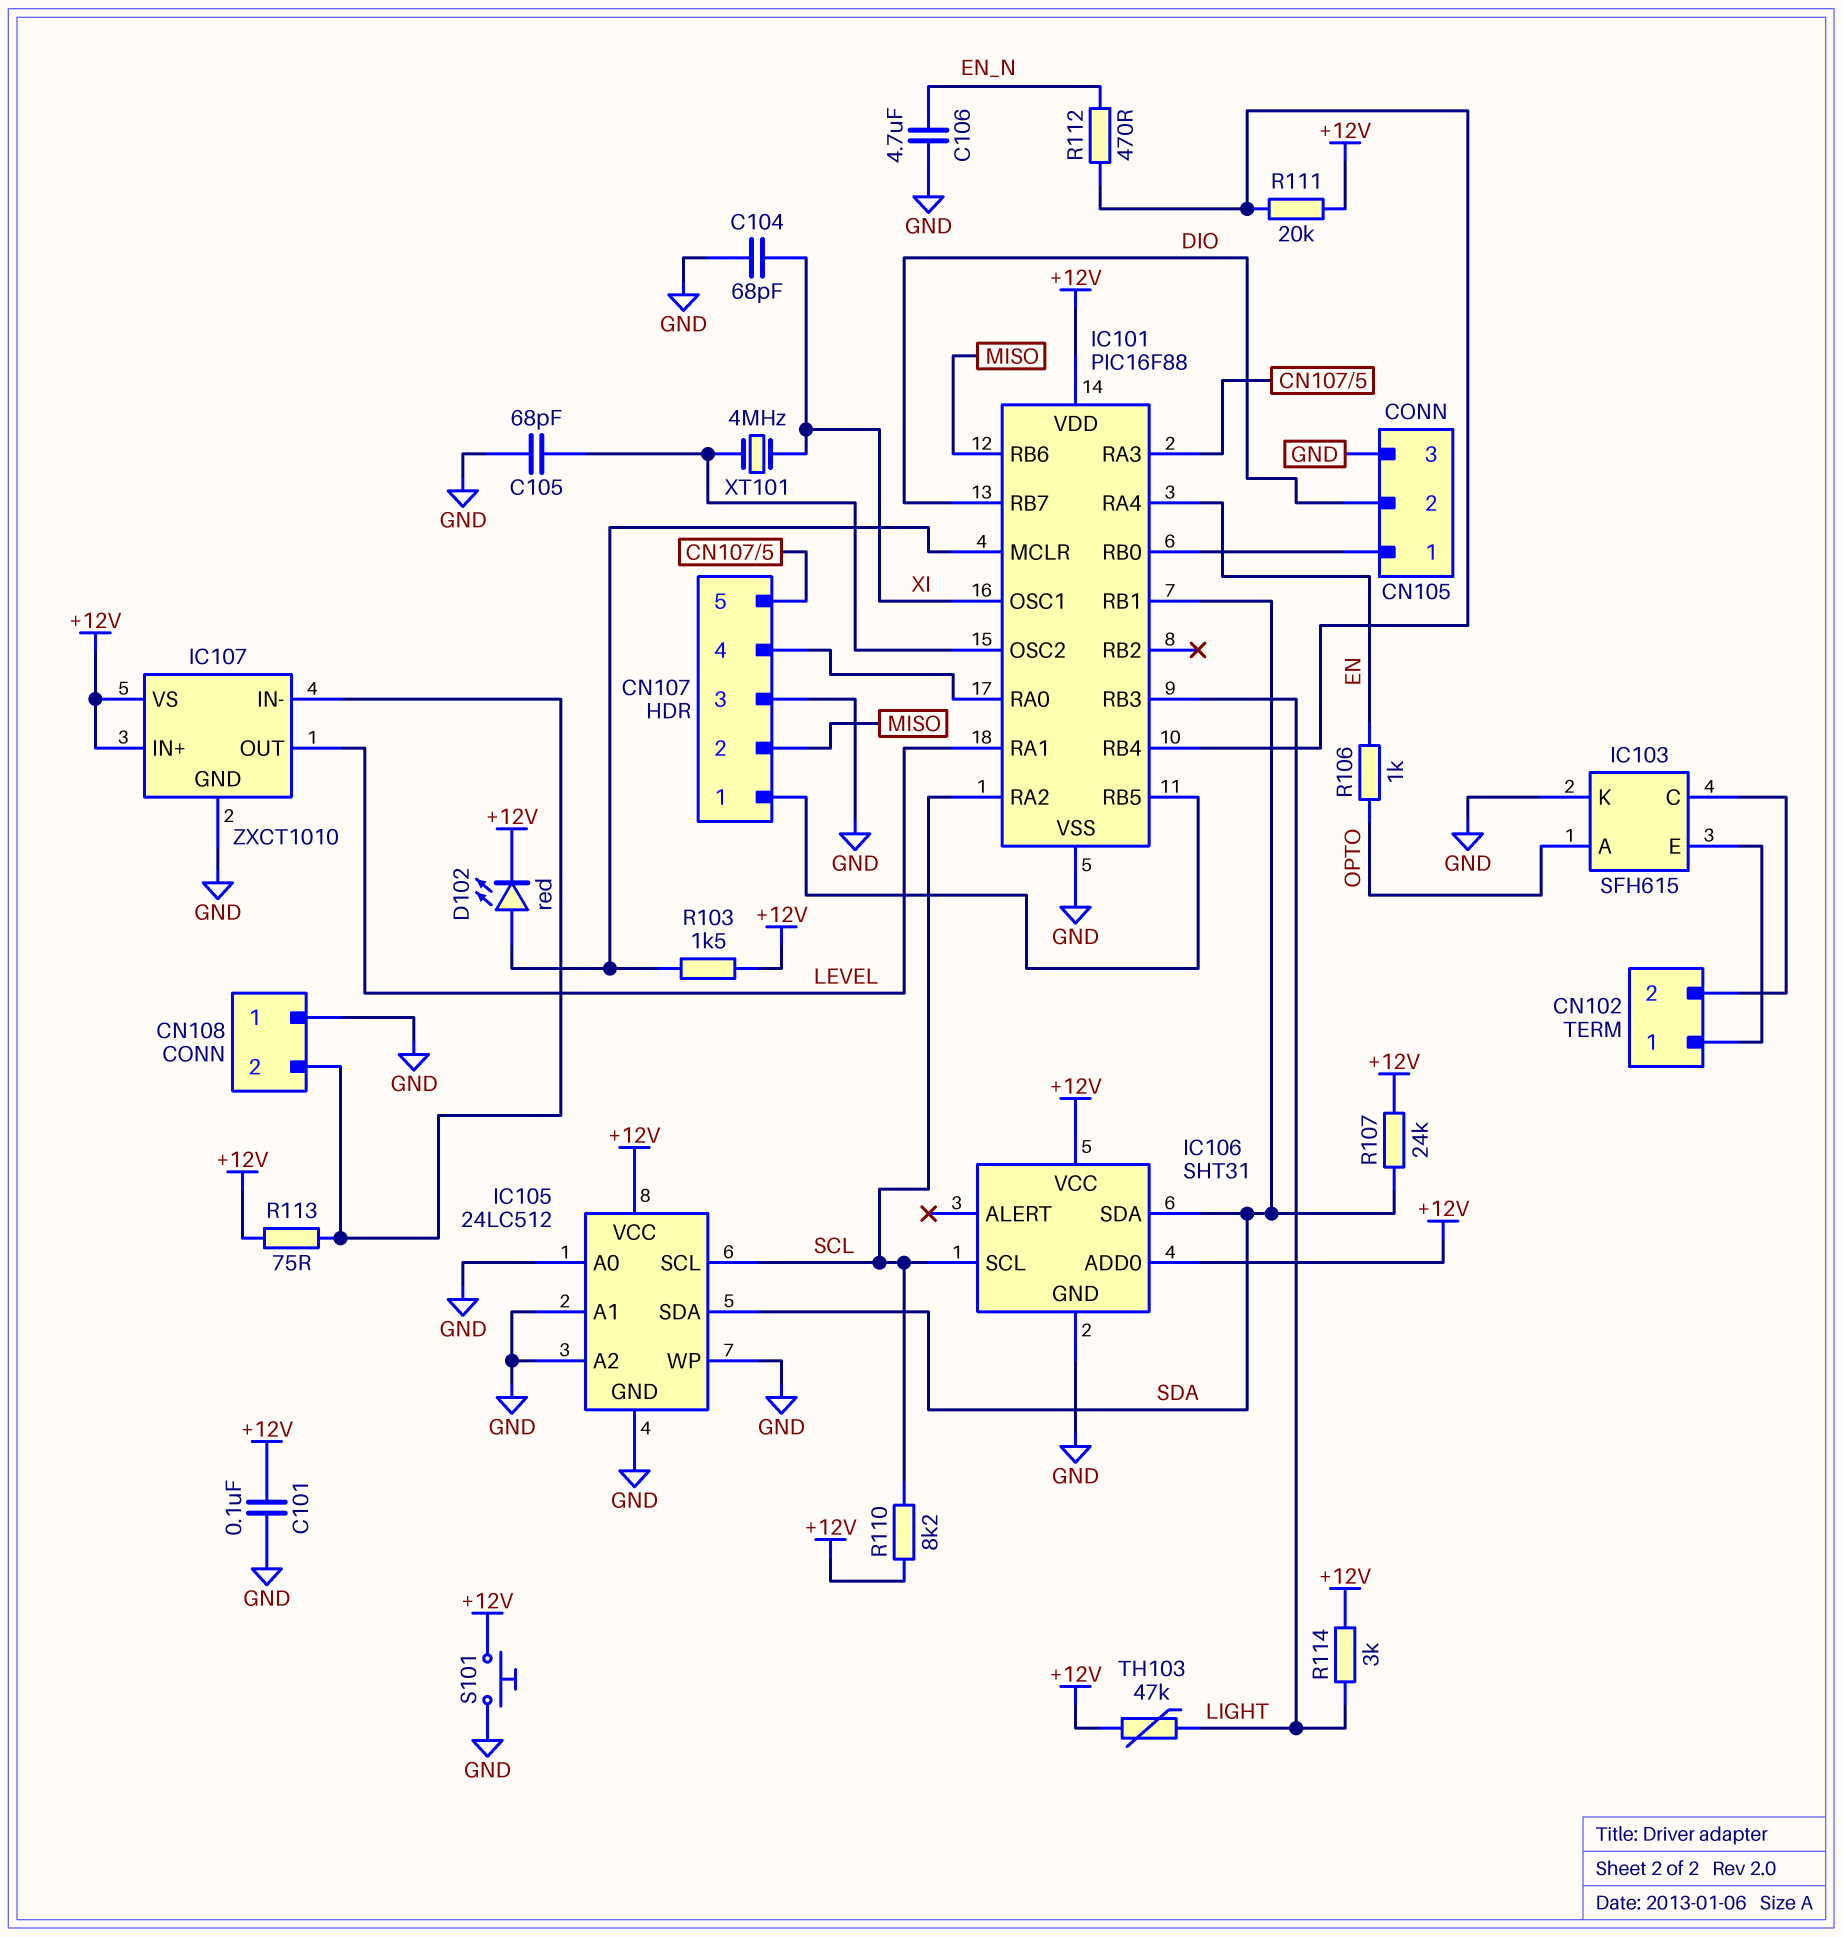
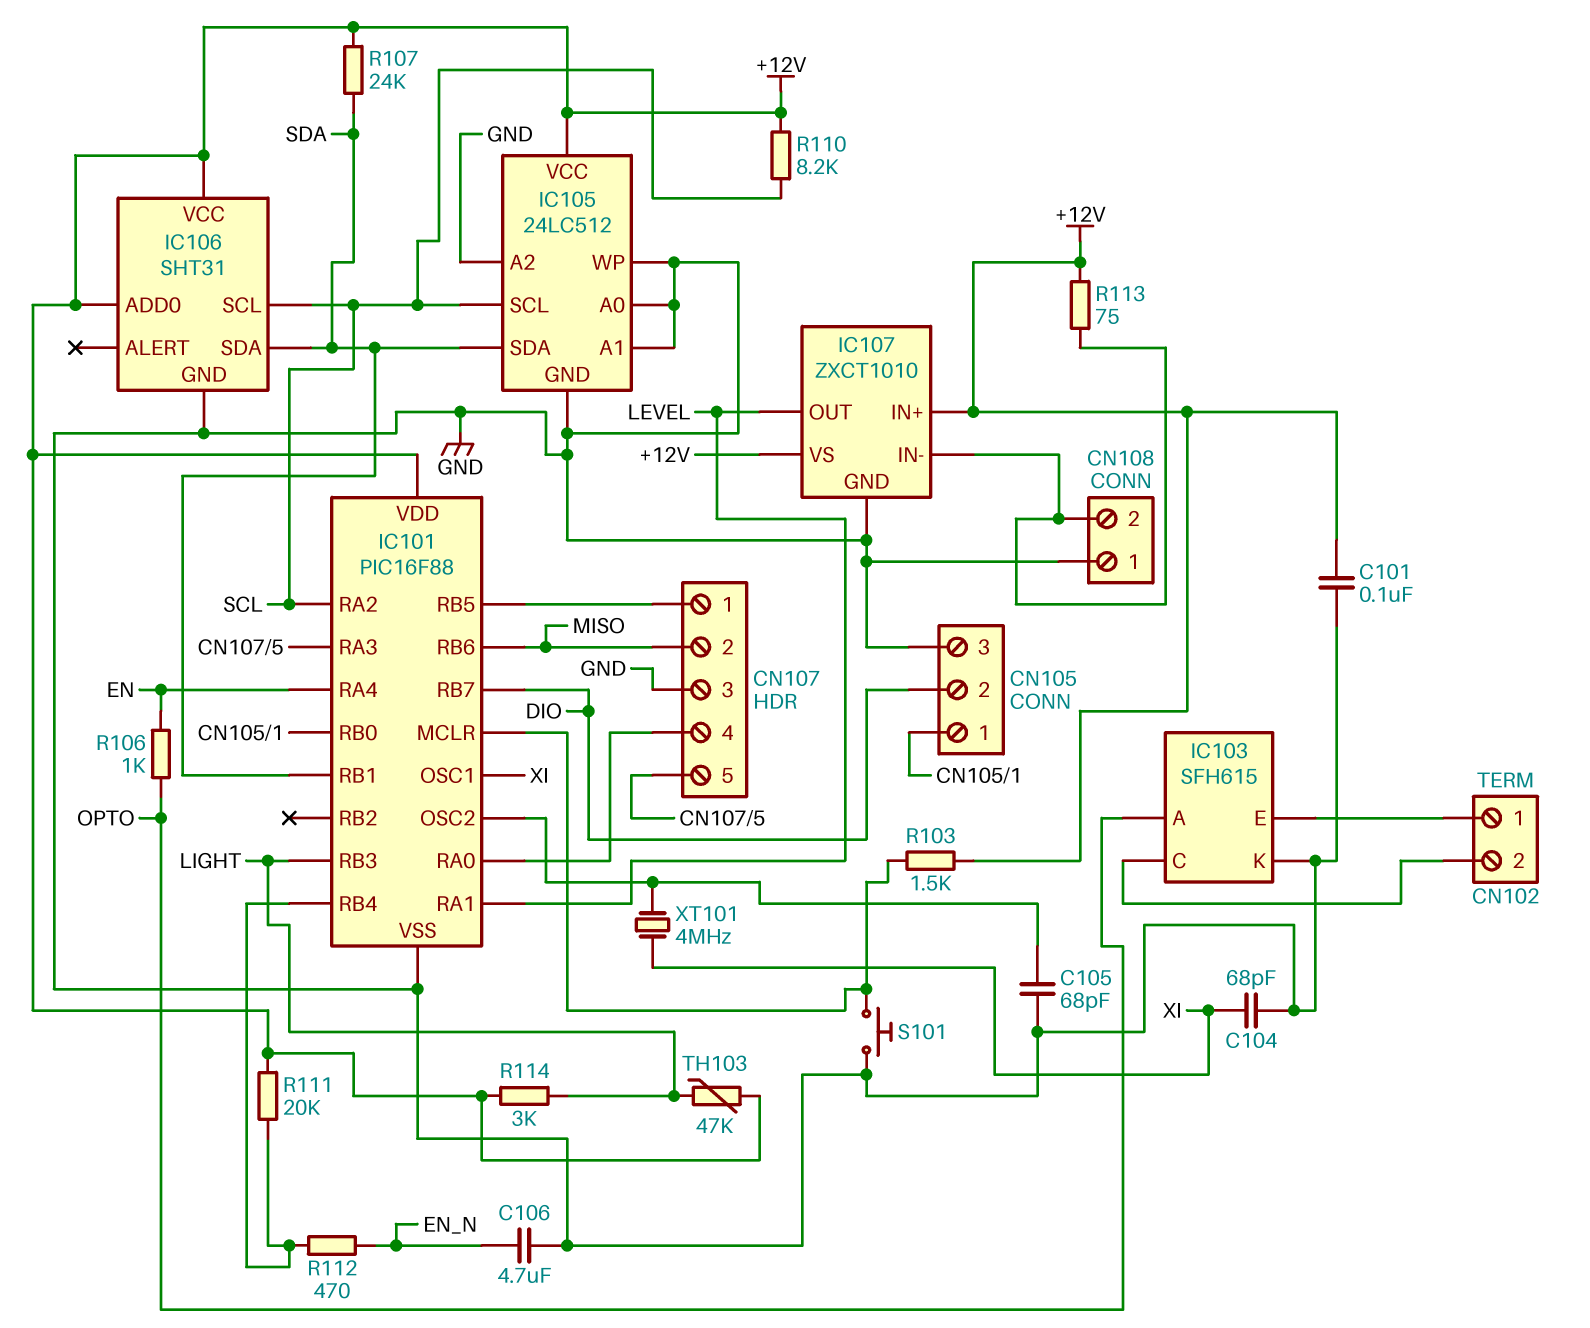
D102: LED red (A IC101/MCLR, K +12V) -> none
S101: button (+12V, GND) -> button (GND, IC101/MCLR)

